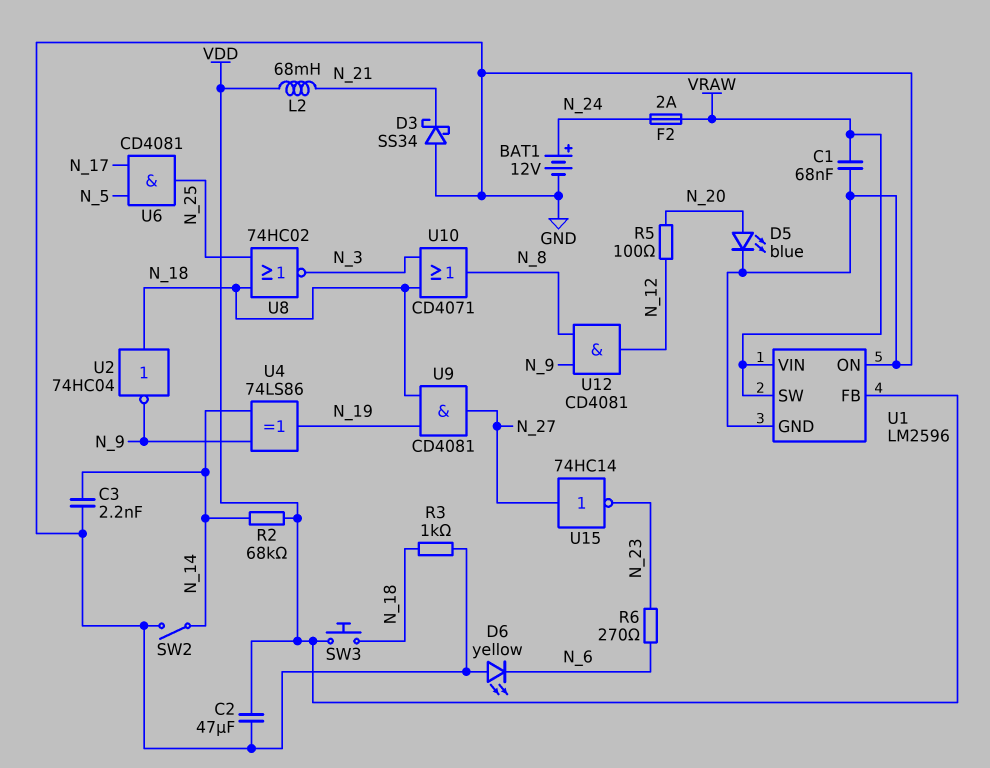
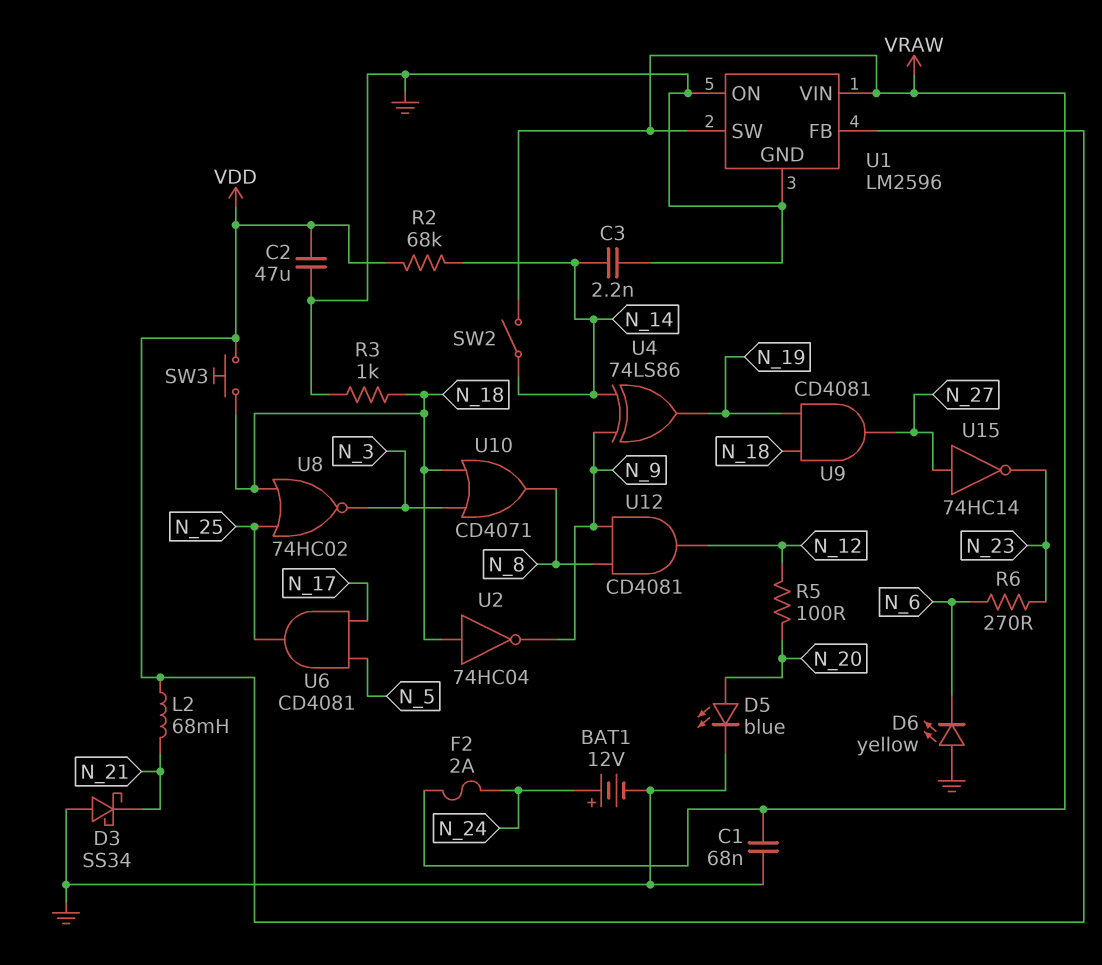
SW2: switch (GND, N_14) -> switch (N_14, VRAW)

